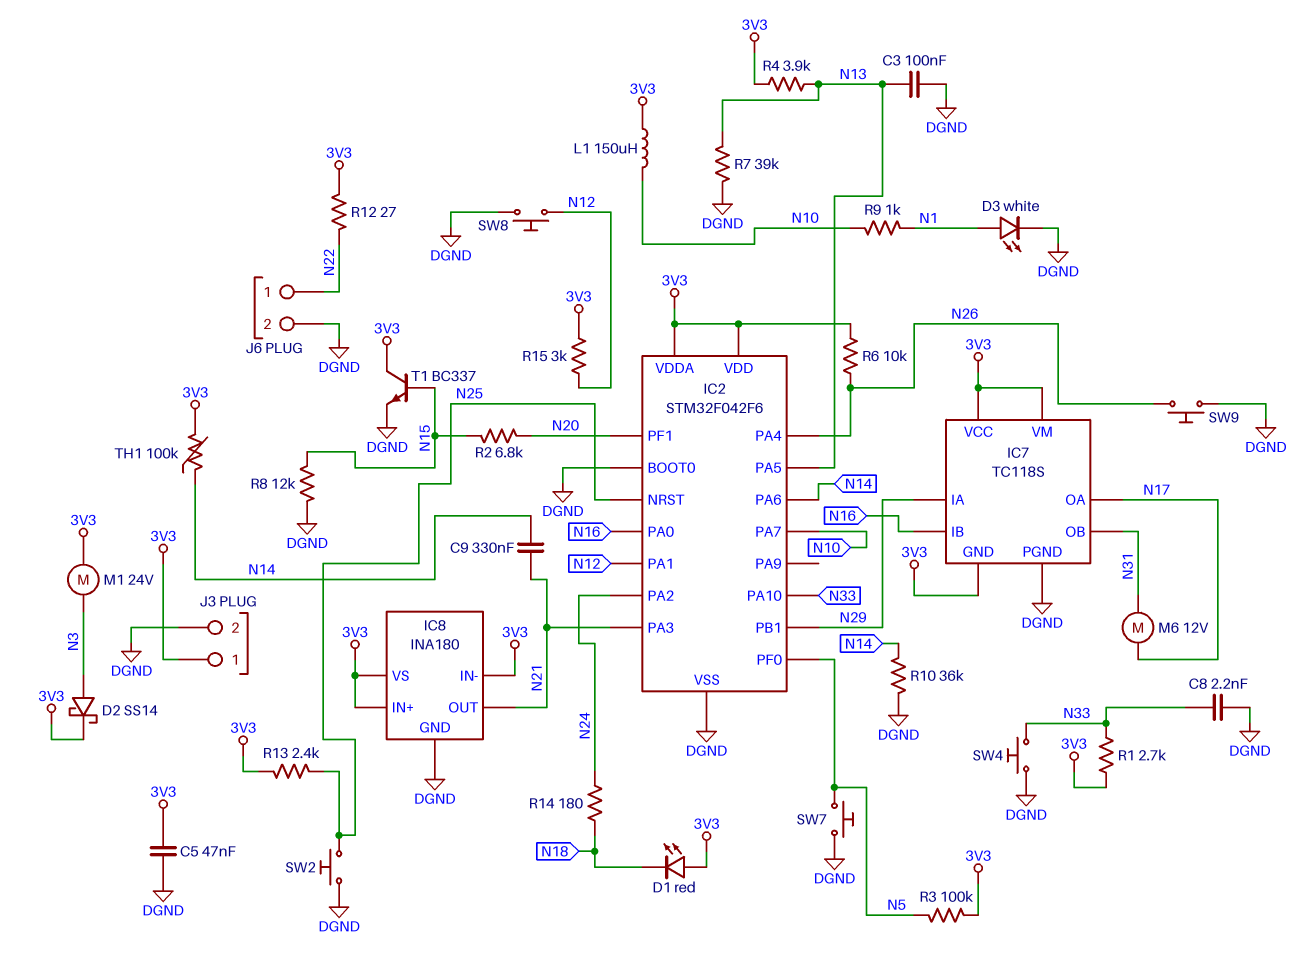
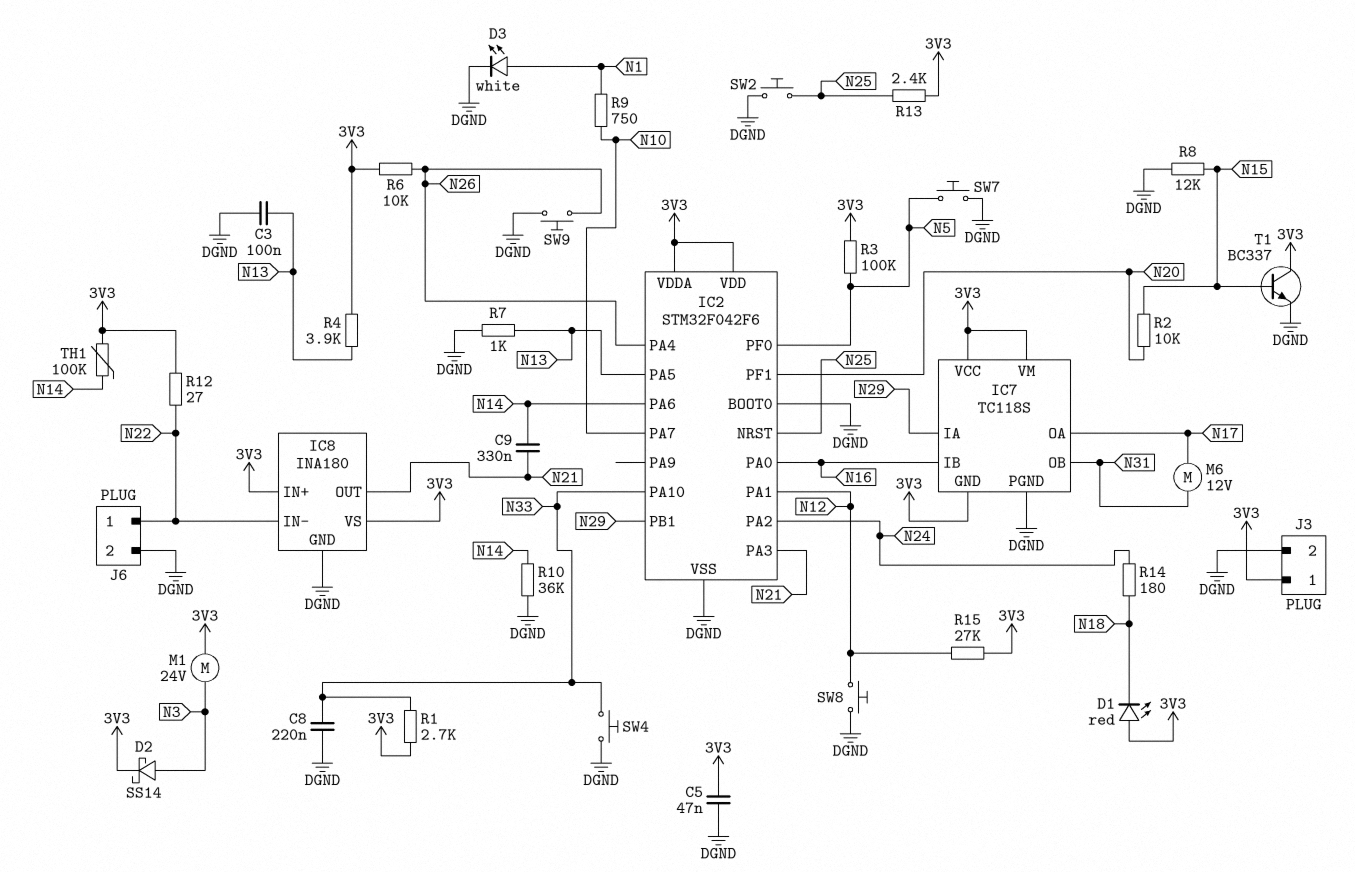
C8: 2.2nF (DGND, N33) -> 220nF (DGND, N33)
IC8 pin IN-: 3V3 -> N22
L1: 150uH (3V3, N10) -> none
R2: 6.8k (N15, N20) -> 10k (N15, N20)
R7: 39k (DGND, N13) -> 1k (DGND, N13)
R9: 1k (N1, N10) -> 750 (N1, N10)
R15: 3k (3V3, N12) -> 27k (3V3, N12)

